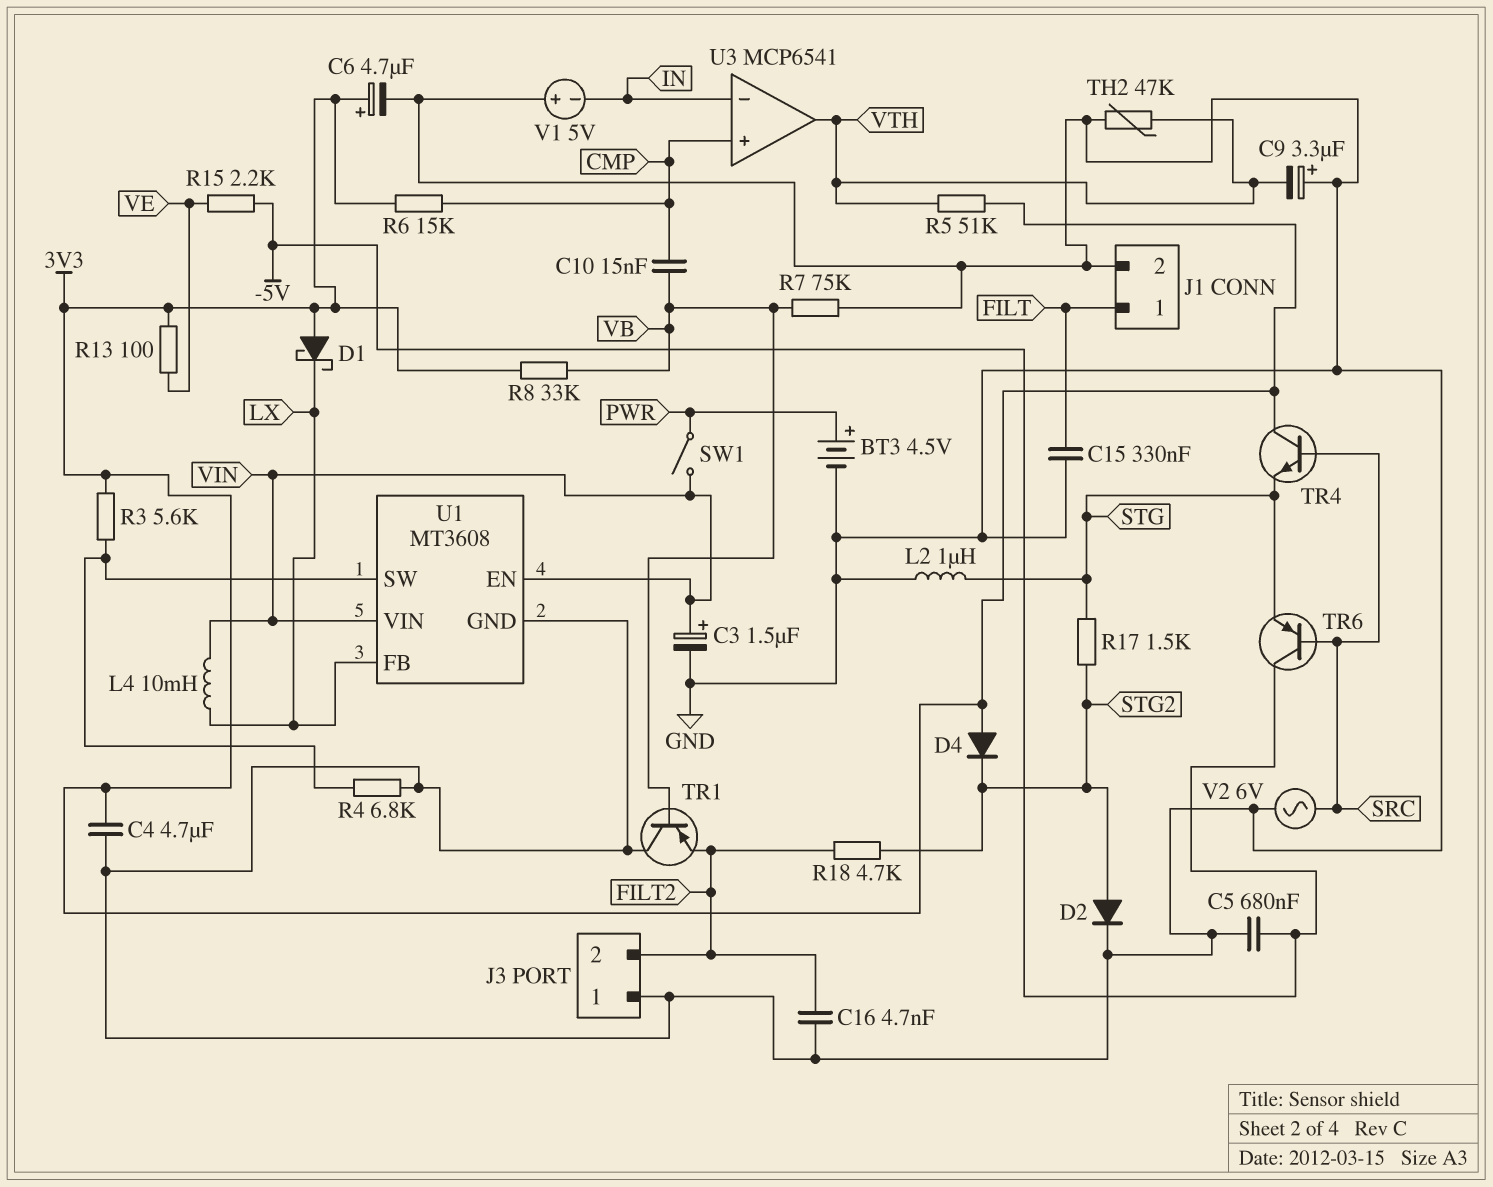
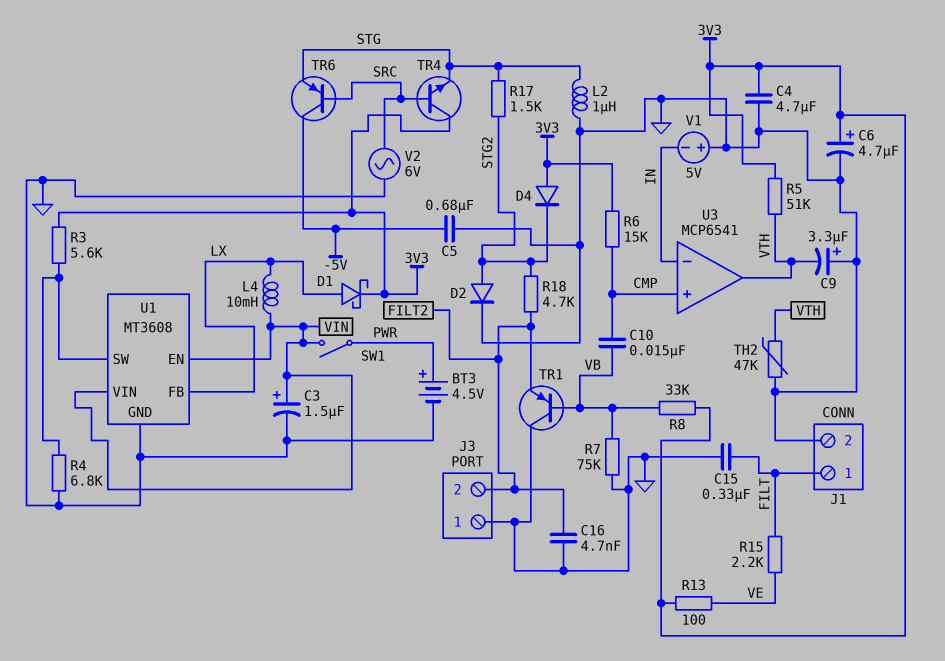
D1: schottky (A 3V3, K LX) -> schottky (A LX, K 3V3)
R15: 2.2k (-5V, VE) -> 2.2k (FILT, VE)

